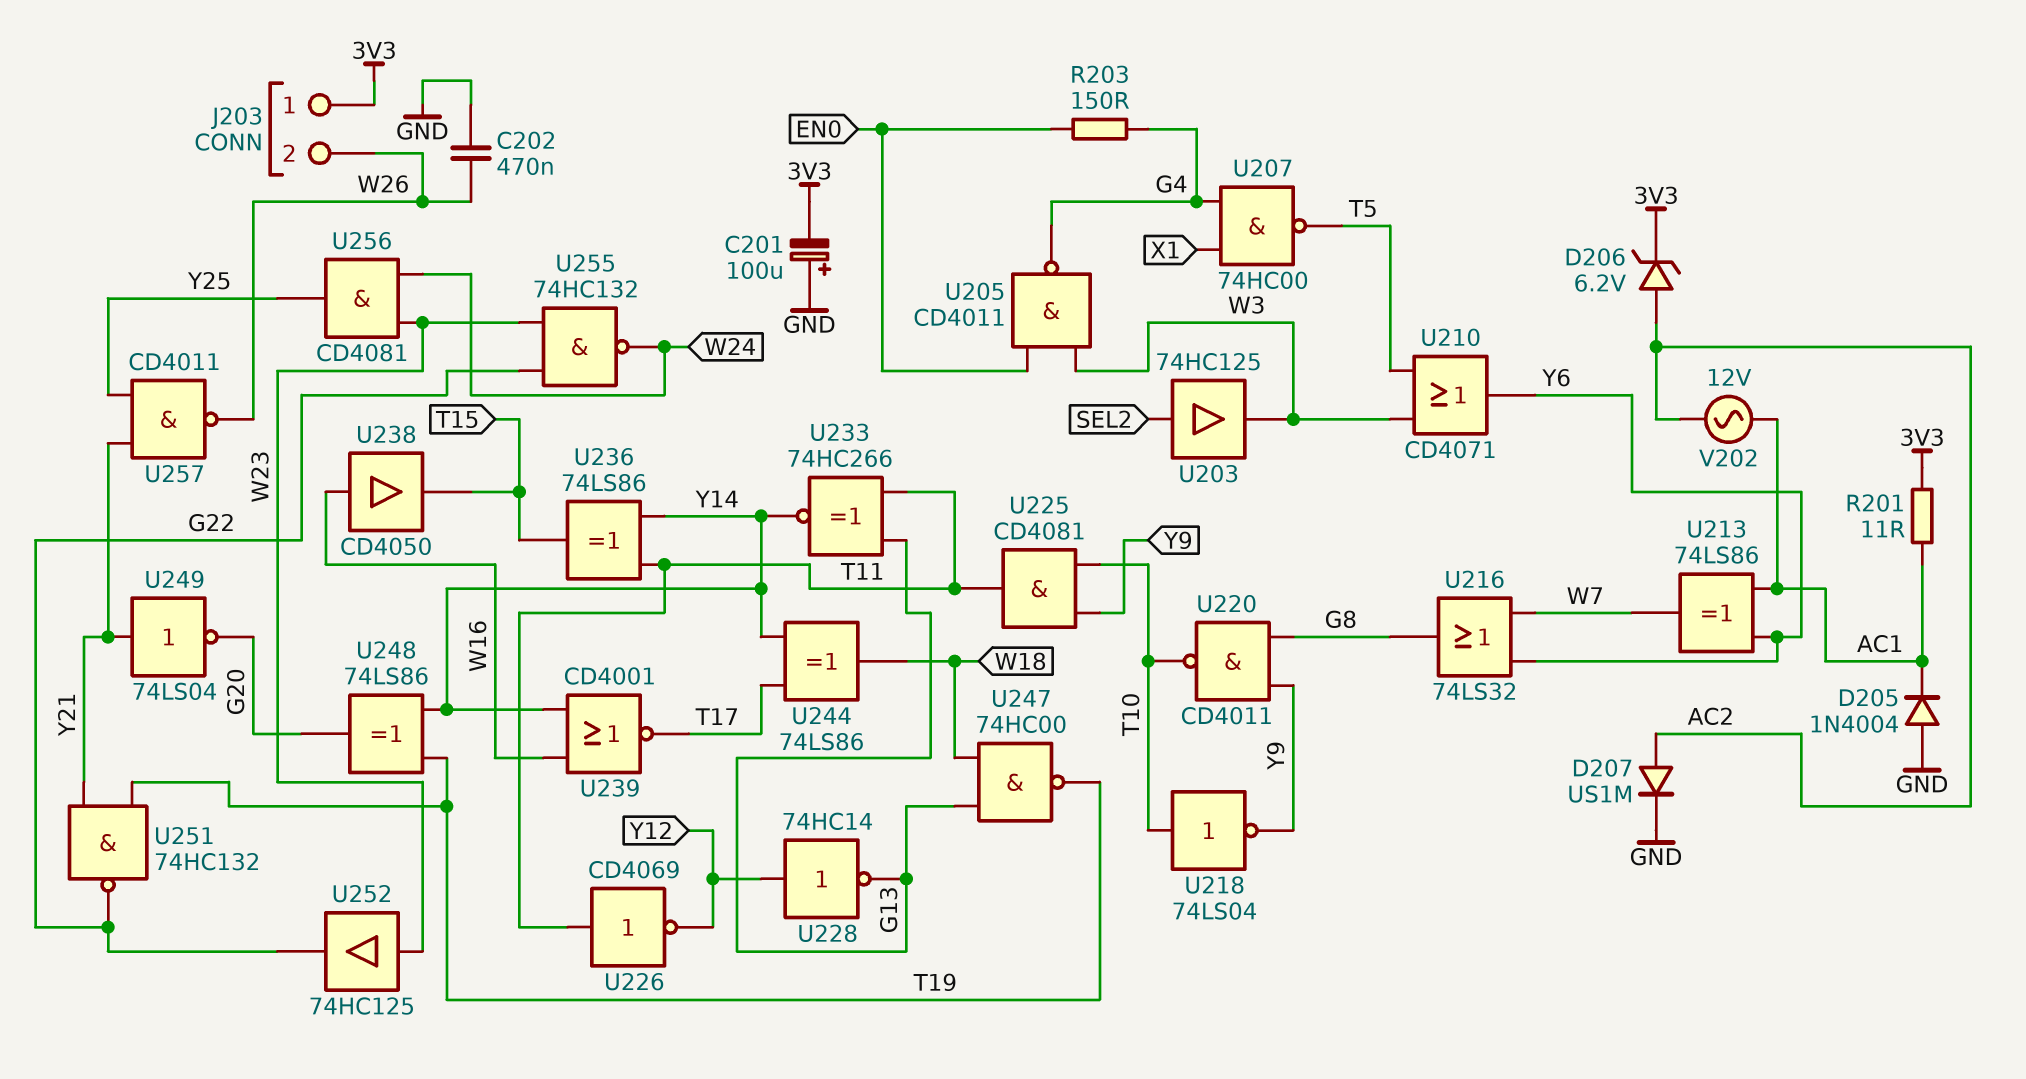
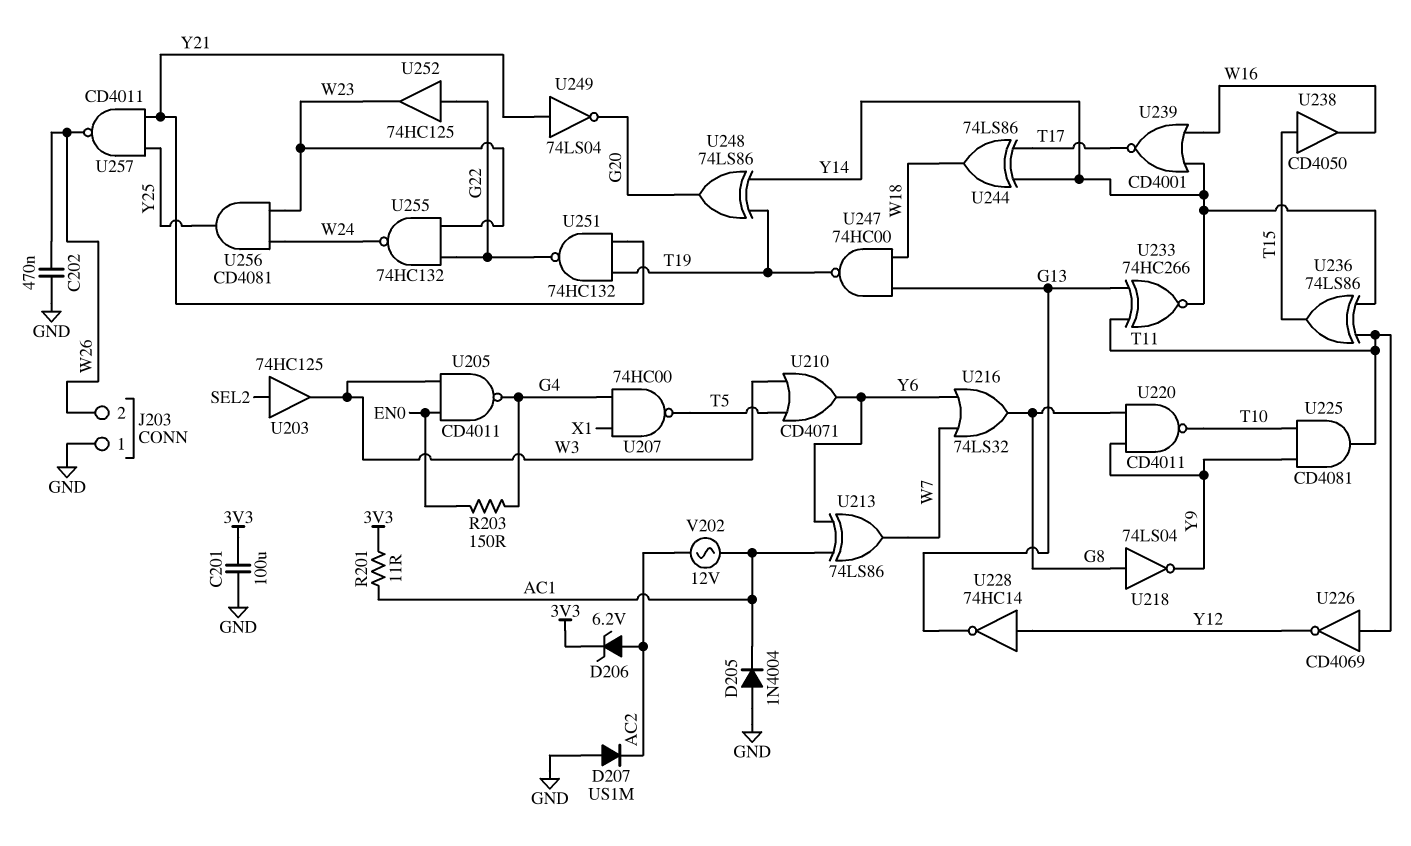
C201: 100uF (plus GND, minus 3V3) -> 100uF (3V3, GND)
D207: diode US1M (A AC2, K GND) -> diode US1M (A GND, K AC2)
J203 pin 1: 3V3 -> GND
U218: NOT 74LS04 (in T10, out Y9) -> NOT 74LS04 (in G8, out Y9)
U238: buffer CD4050 (in W16, out T15) -> buffer CD4050 (in T15, out W16)
U252: buffer 74HC125 (in W23, out G22) -> buffer 74HC125 (in G22, out W23)

